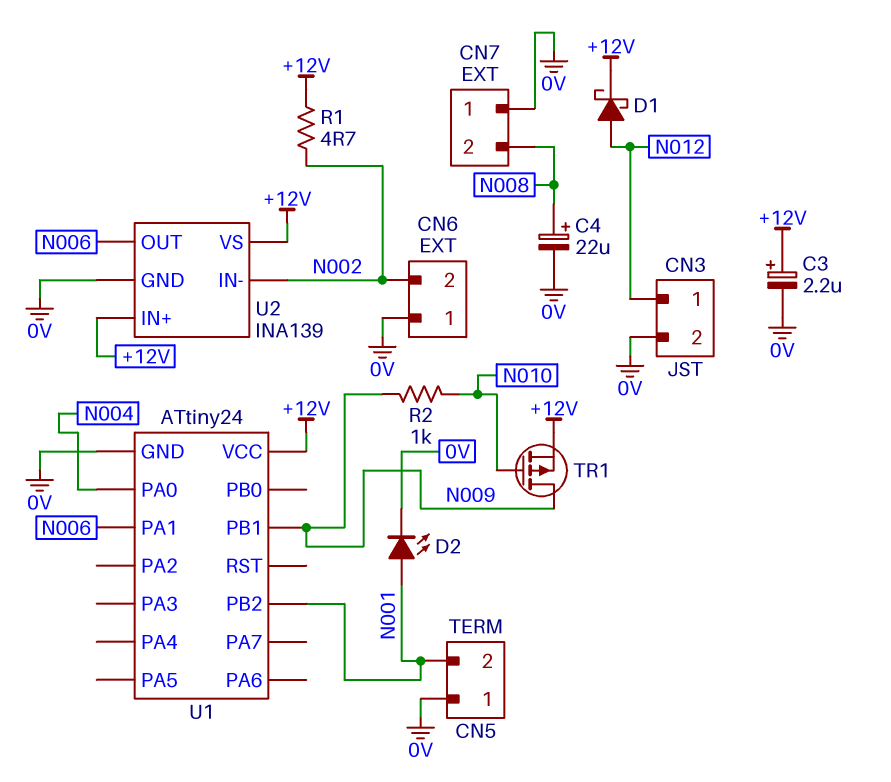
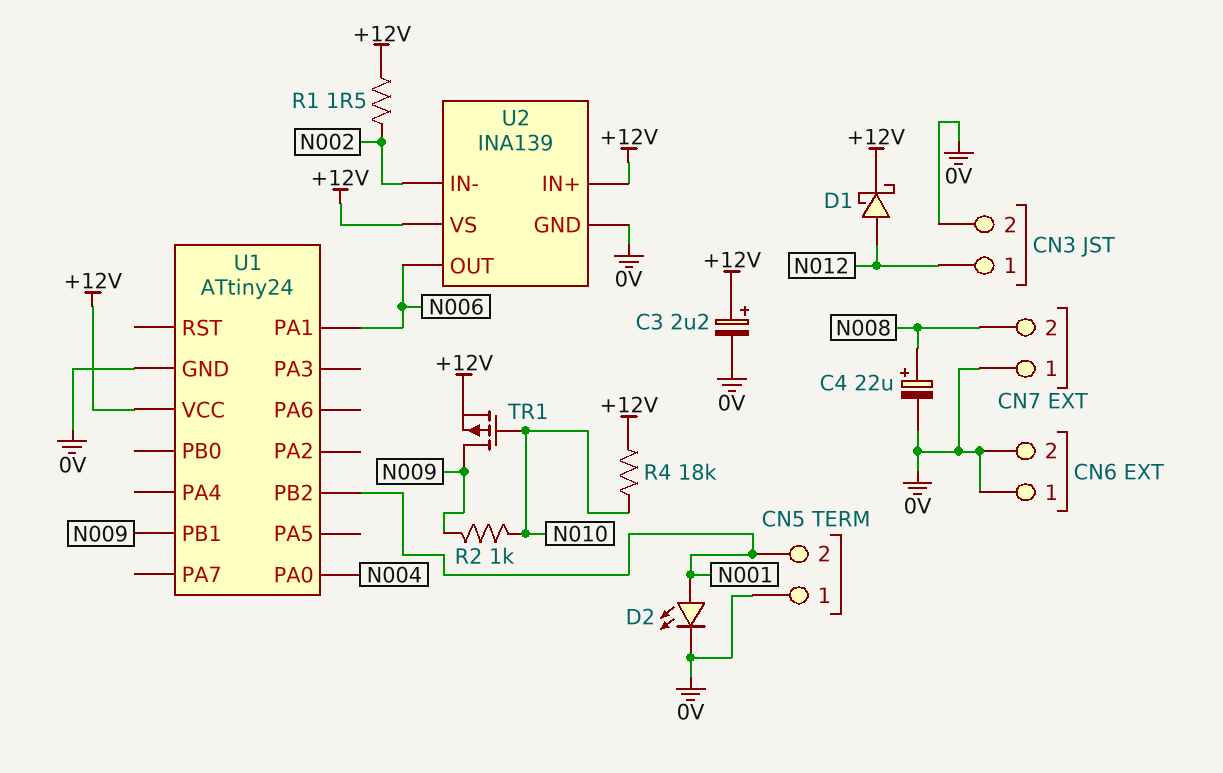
CN6 pin 2: N002 -> 0V
R1: 4.7 (+12V, N002) -> 1.5 (+12V, N002)
R4: none -> 18k (+12V, N010)

